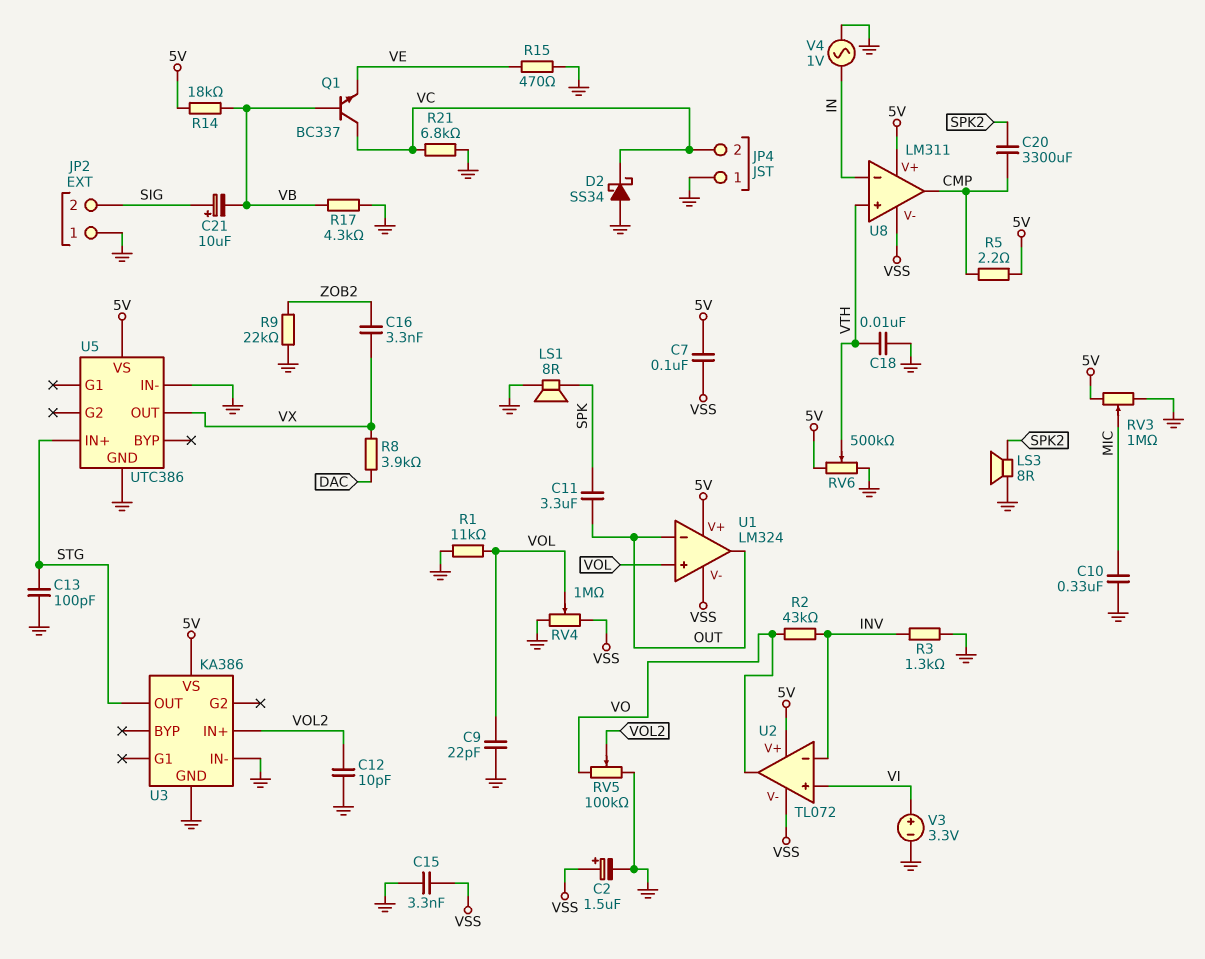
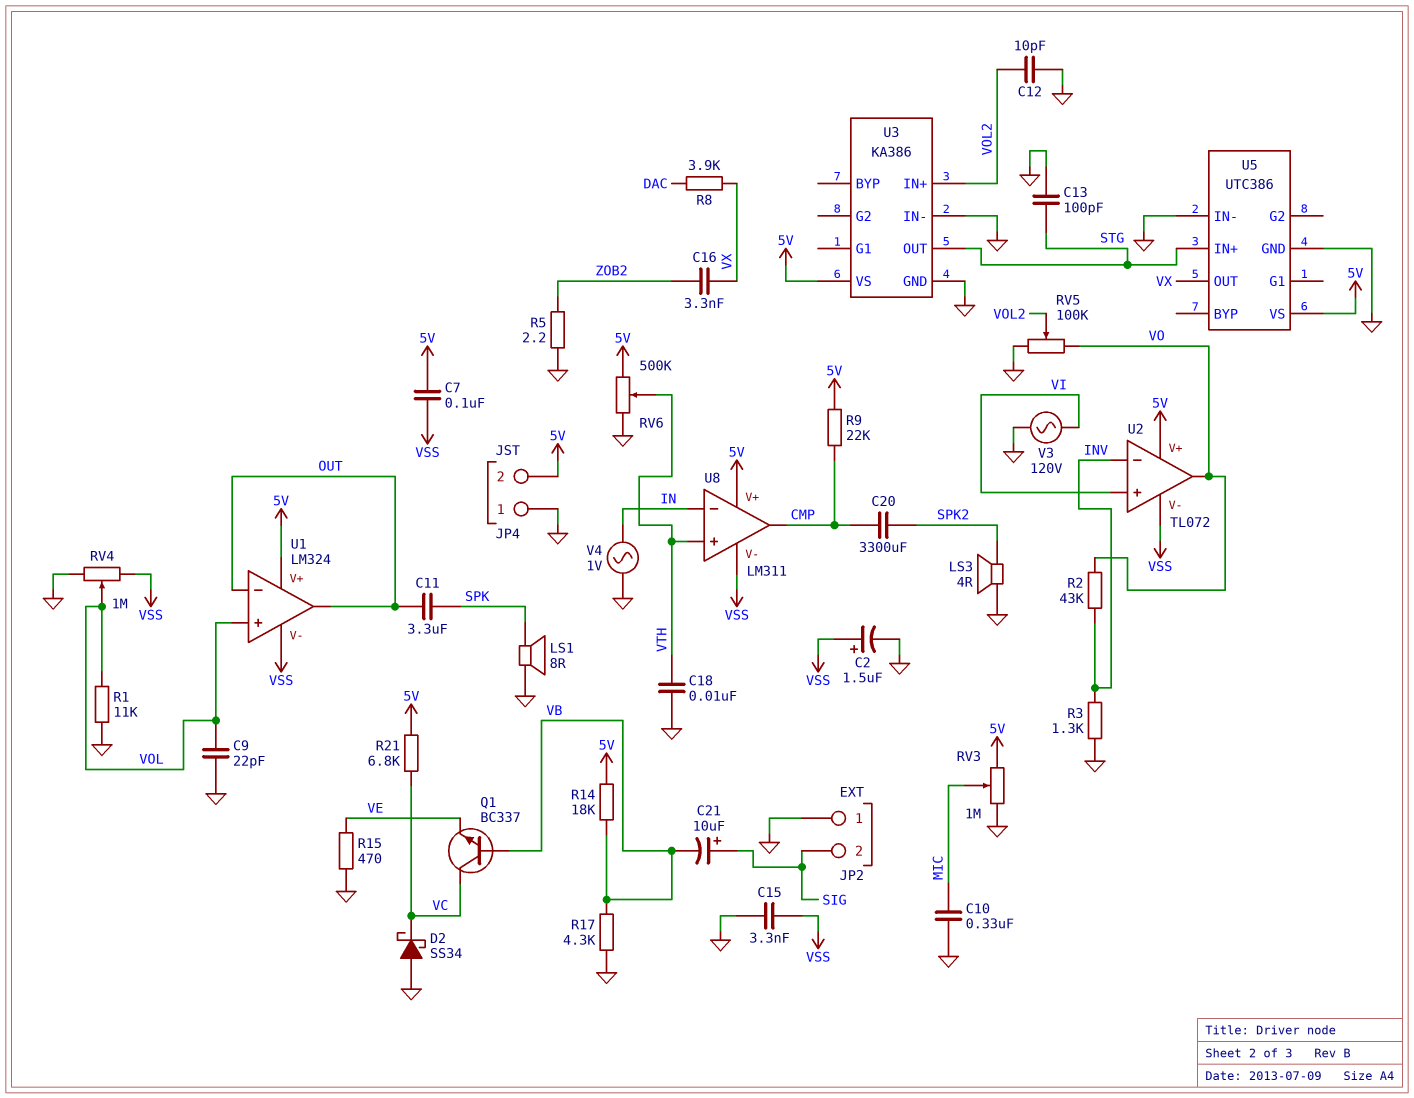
JP4 pin 2: VC -> 5V
LS3: speaker 8R (GND, SPK2) -> speaker 4R (GND, SPK2)
R5: 2.2 (5V, CMP) -> 2.2 (GND, ZOB2)
R9: 22k (GND, ZOB2) -> 22k (5V, CMP)
R21: 6.8k (GND, VC) -> 6.8k (5V, VC)
V3: 3.3V (plus VI, minus GND) -> AC 120V (GND, VI)

